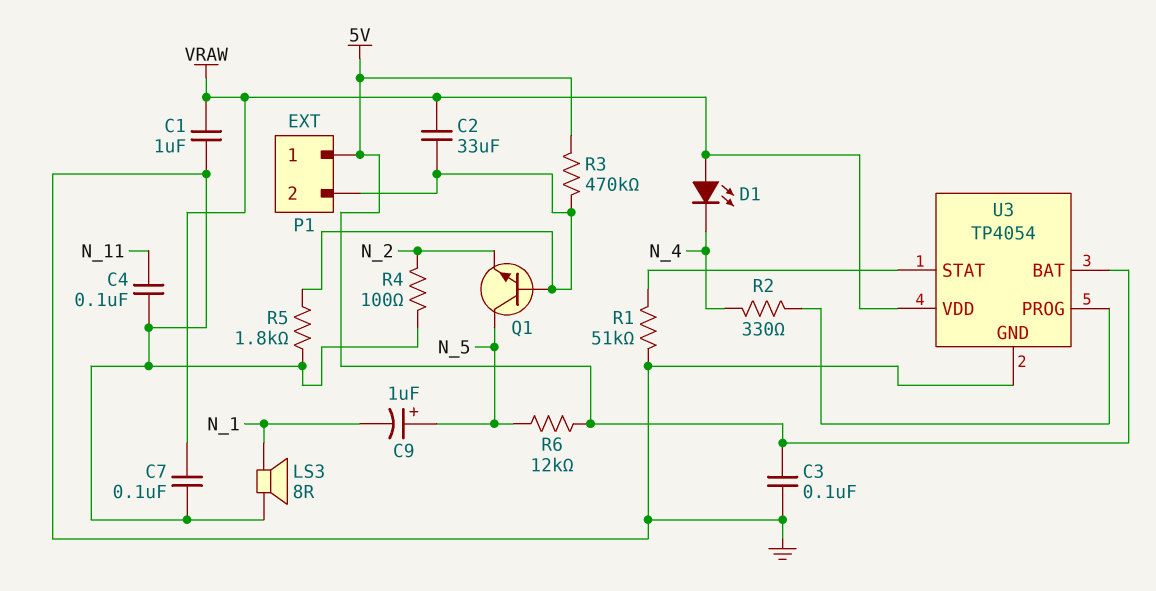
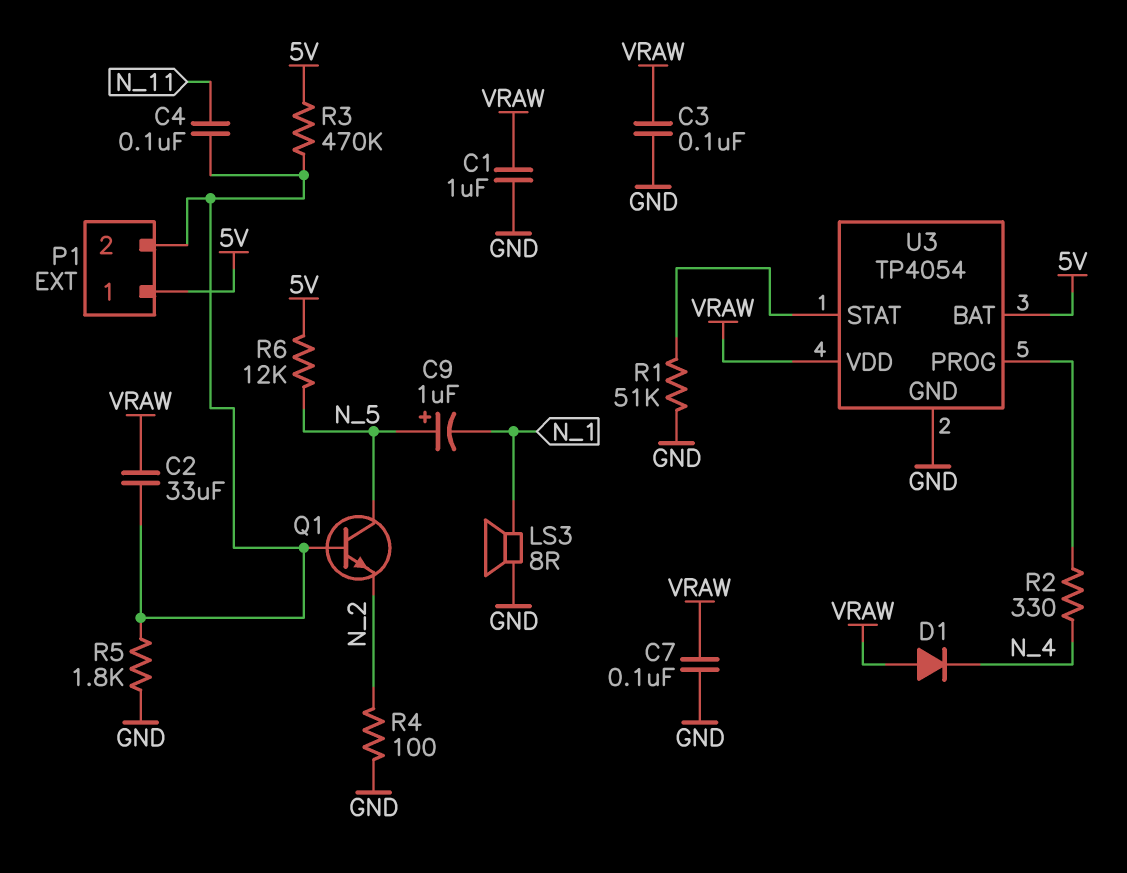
C3: 100nF (5V, GND) -> 100nF (GND, VRAW)
C4: 100nF (GND, N_11) -> 100nF (N_11, P1/2)
D1: LED (A VRAW, K N_4) -> diode (A VRAW, K N_4)

